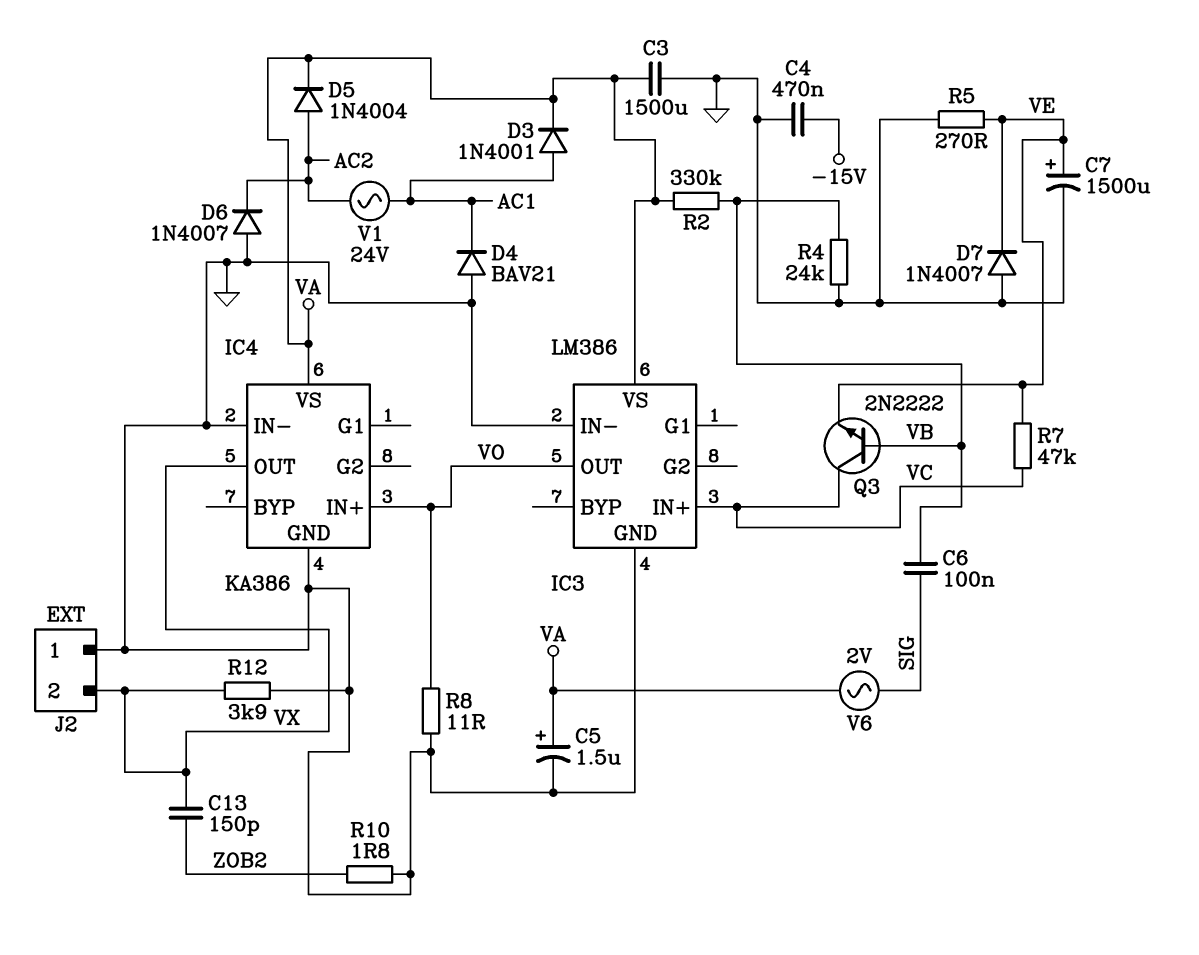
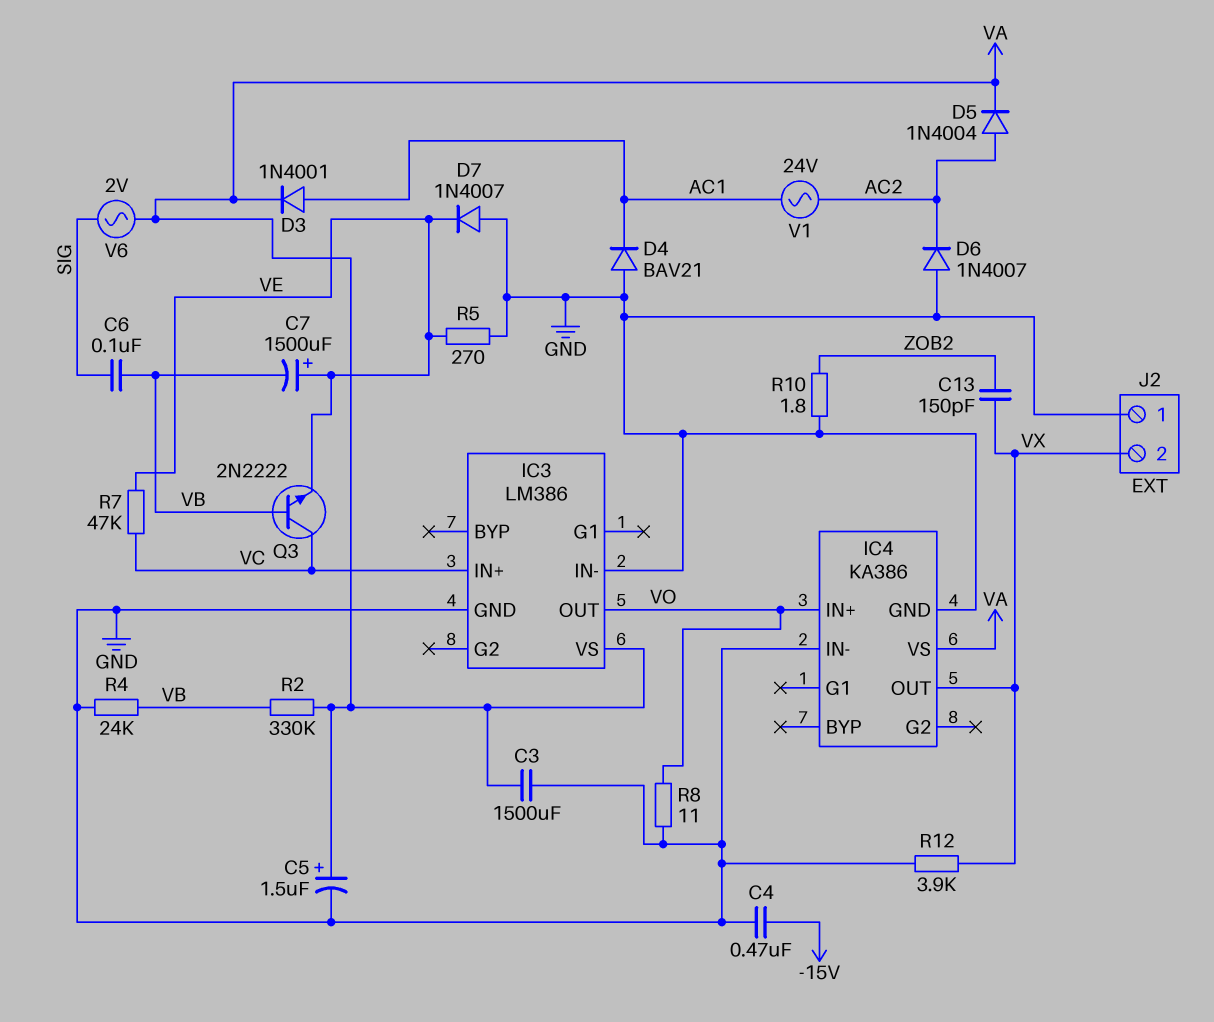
C7: 1500uF (plus VE, minus GND) -> 1500uF (plus VE, minus VB)

